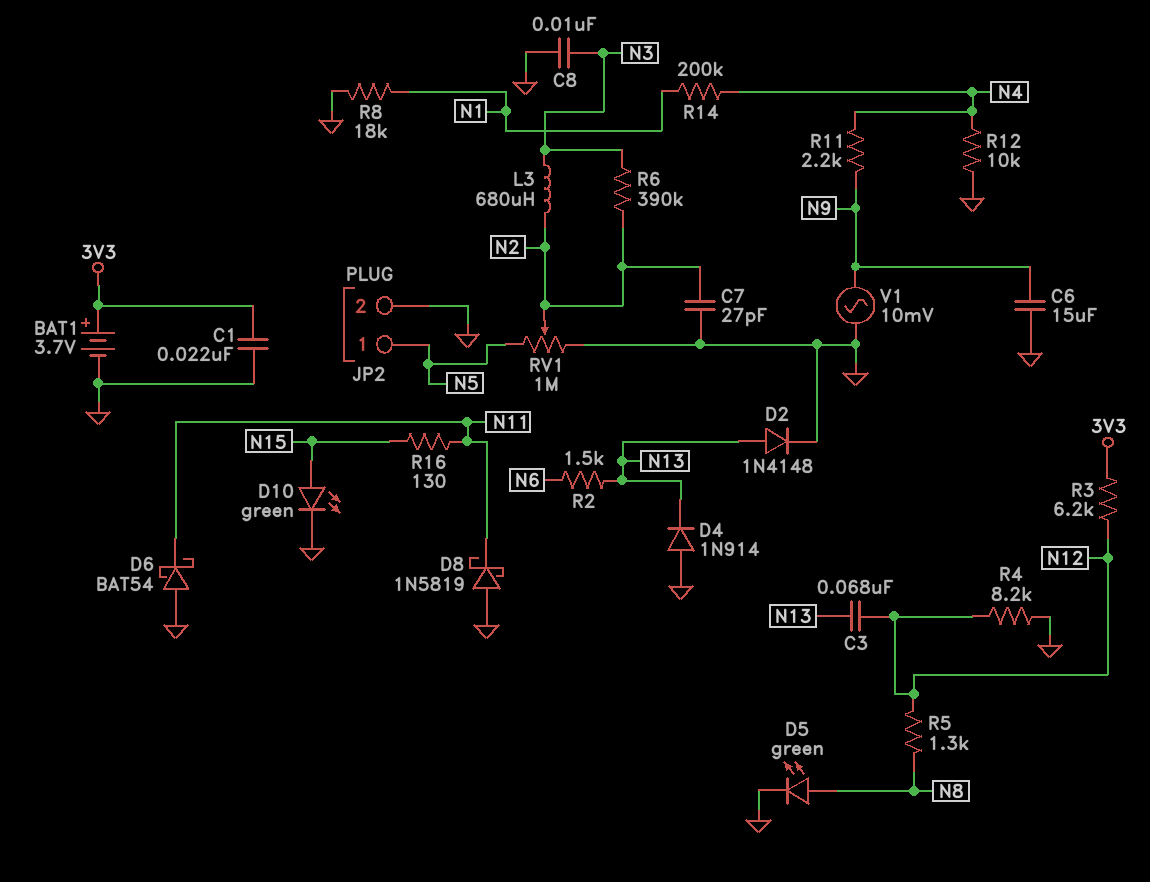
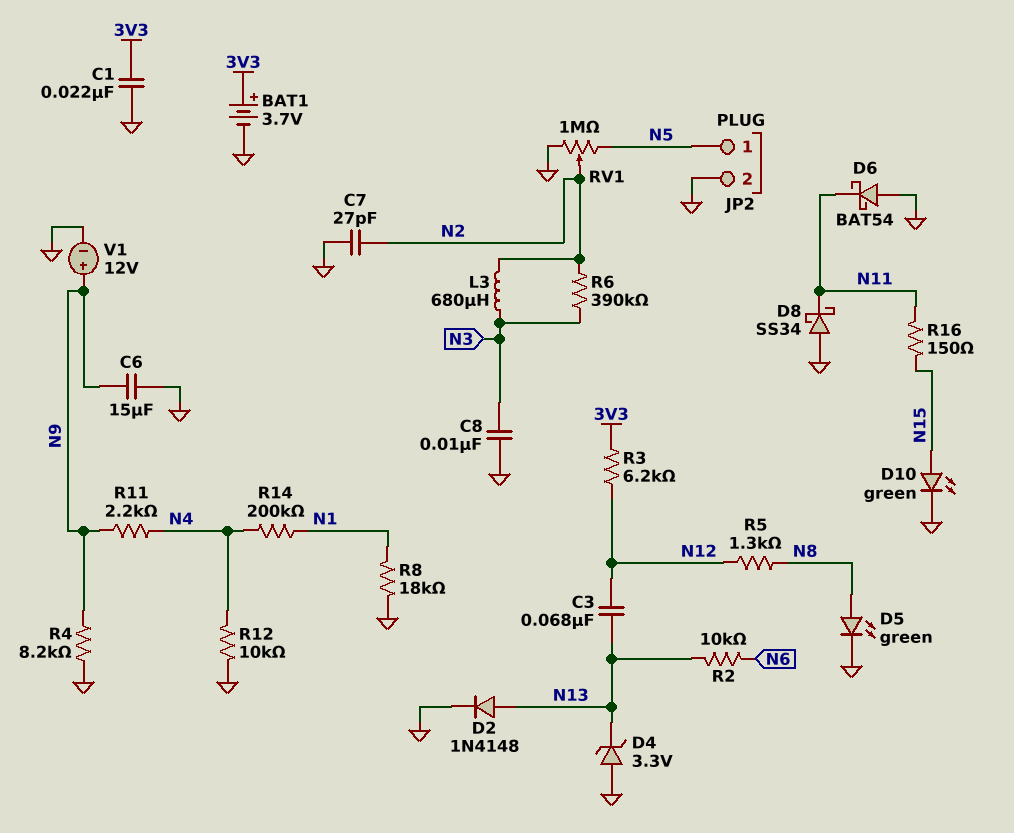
D4: diode 1N914 (A GND, K N13) -> zener 3.3V (A GND, K N13)
D8: schottky 1N5819 (A GND, K N11) -> schottky SS34 (A GND, K N11)
R2: 1.5k (N6, N13) -> 10k (N6, N13)
R4: 8.2k (GND, N12) -> 8.2k (GND, N9)
R16: 130 (N11, N15) -> 150 (N11, N15)
V1: AC 10mV (GND, N9) -> 12V (plus N9, minus GND)

